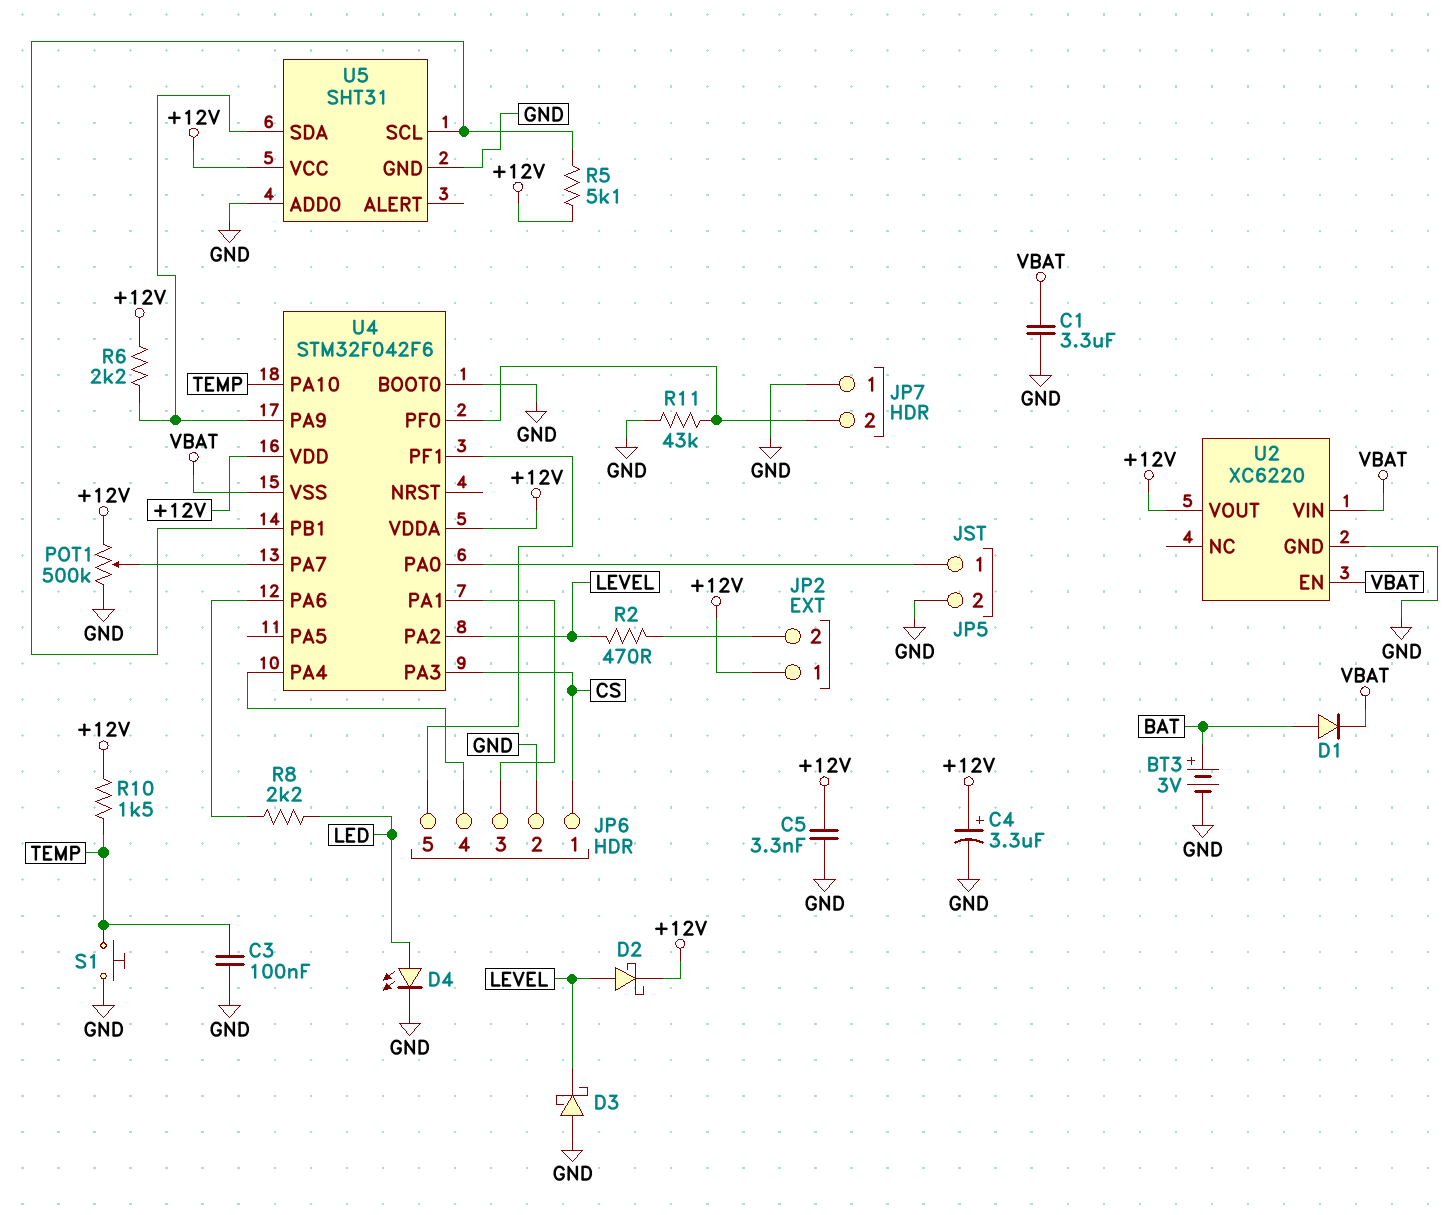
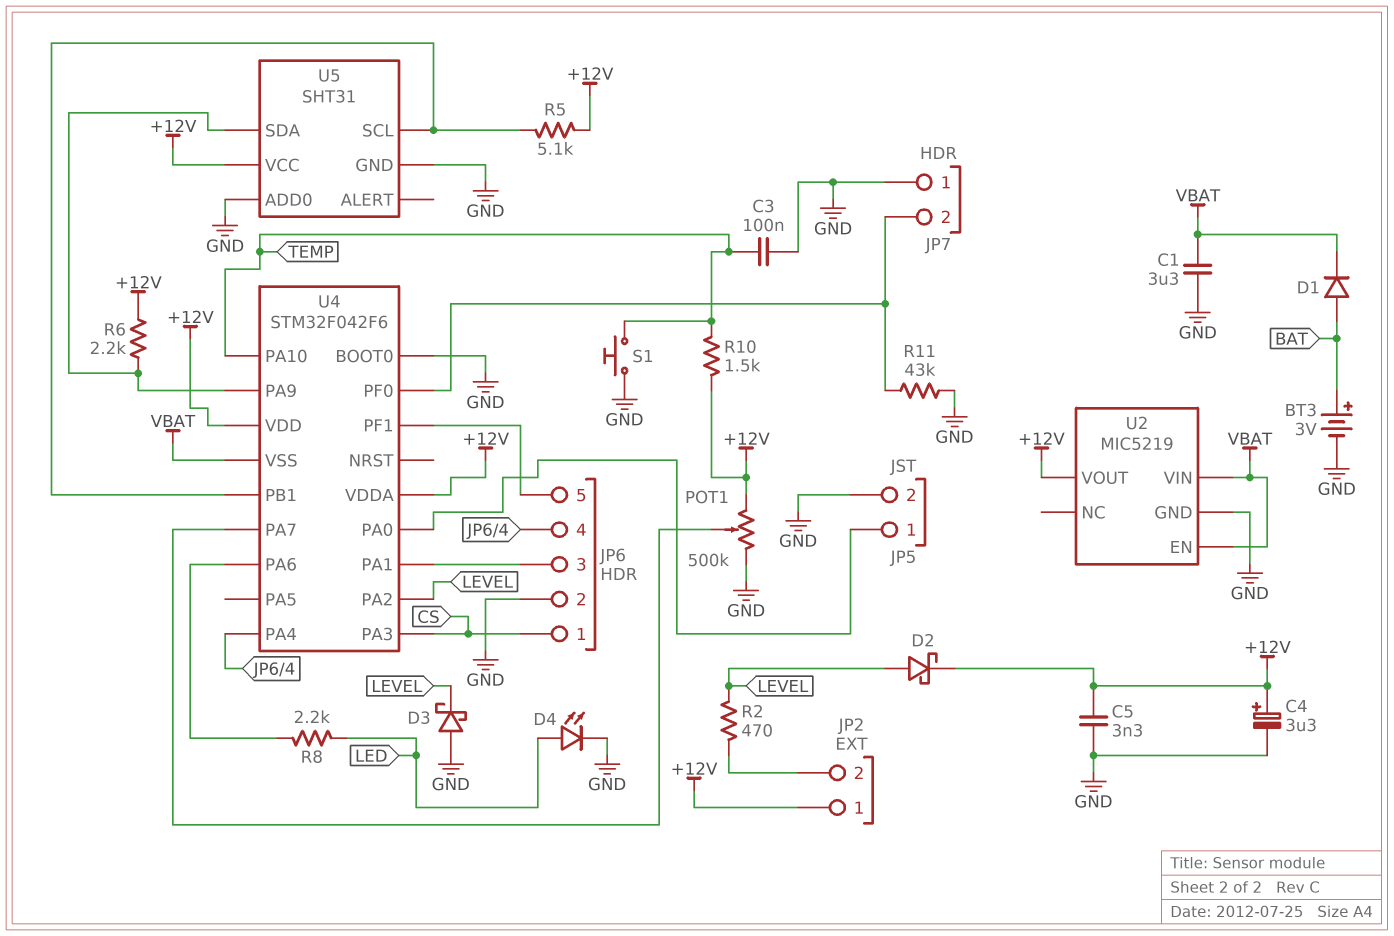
U2: XC6220 -> MIC5219

